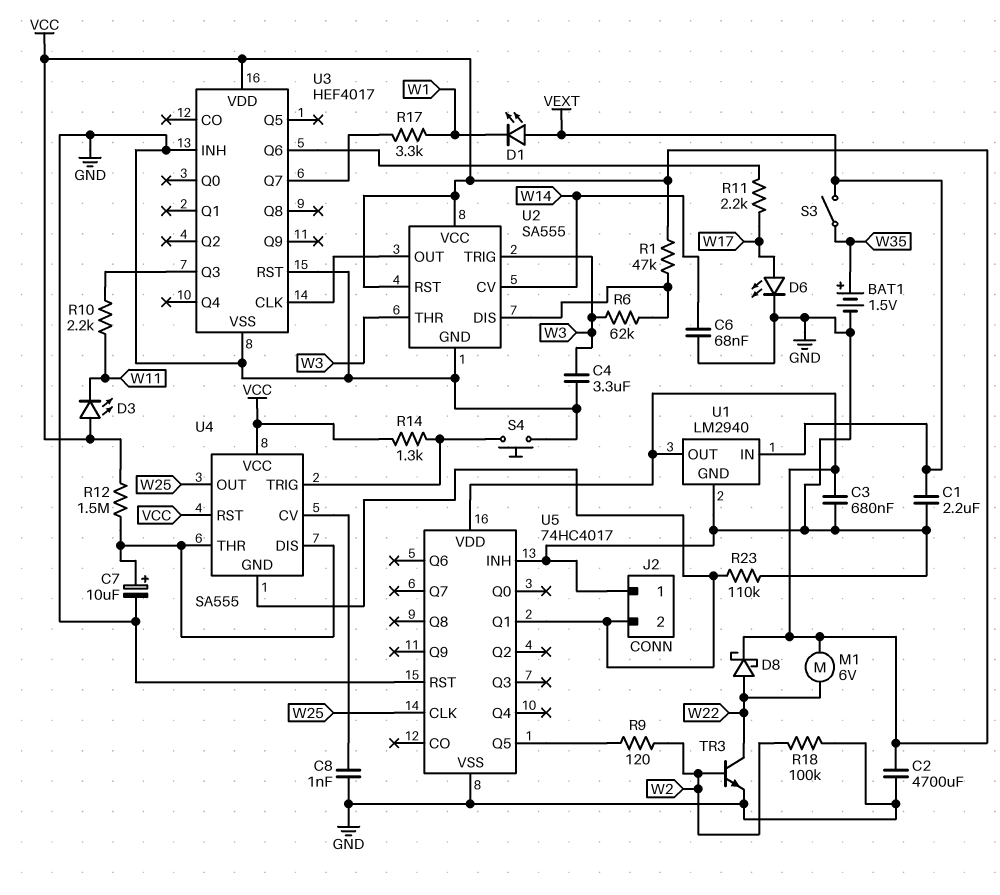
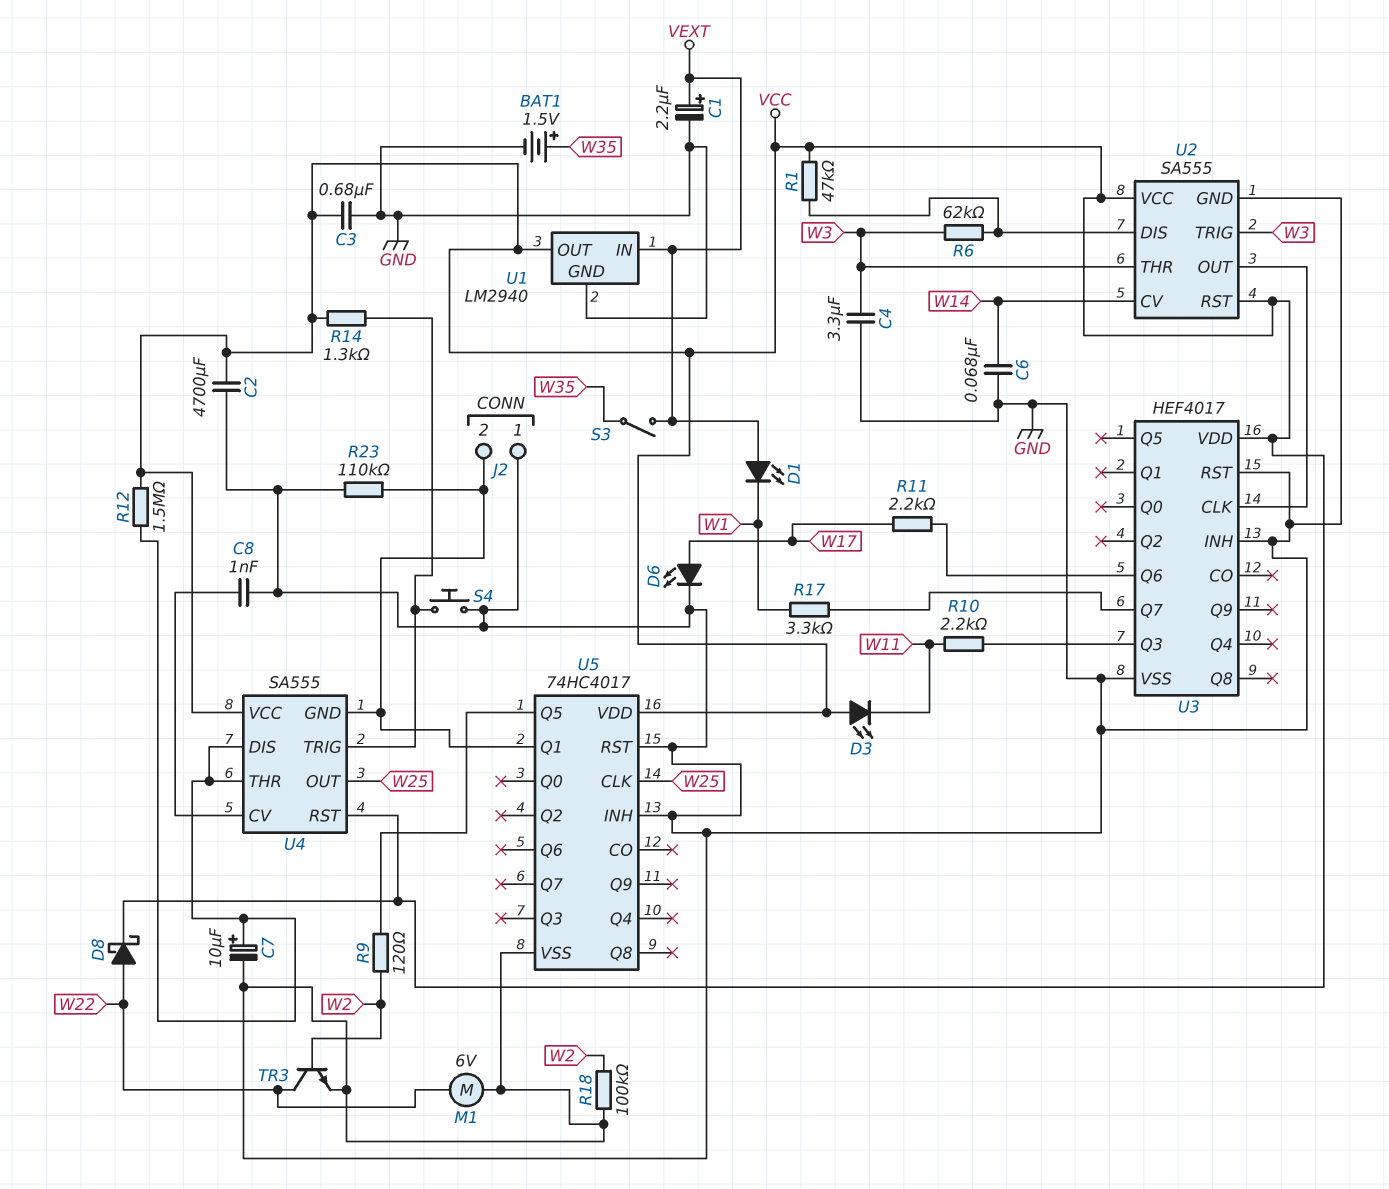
C1: 2.2uF (GND, VEXT) -> 2.2uF (plus VEXT, minus GND)
M1: motor 6V (VCC, W22) -> motor 6V (GND, W22)

